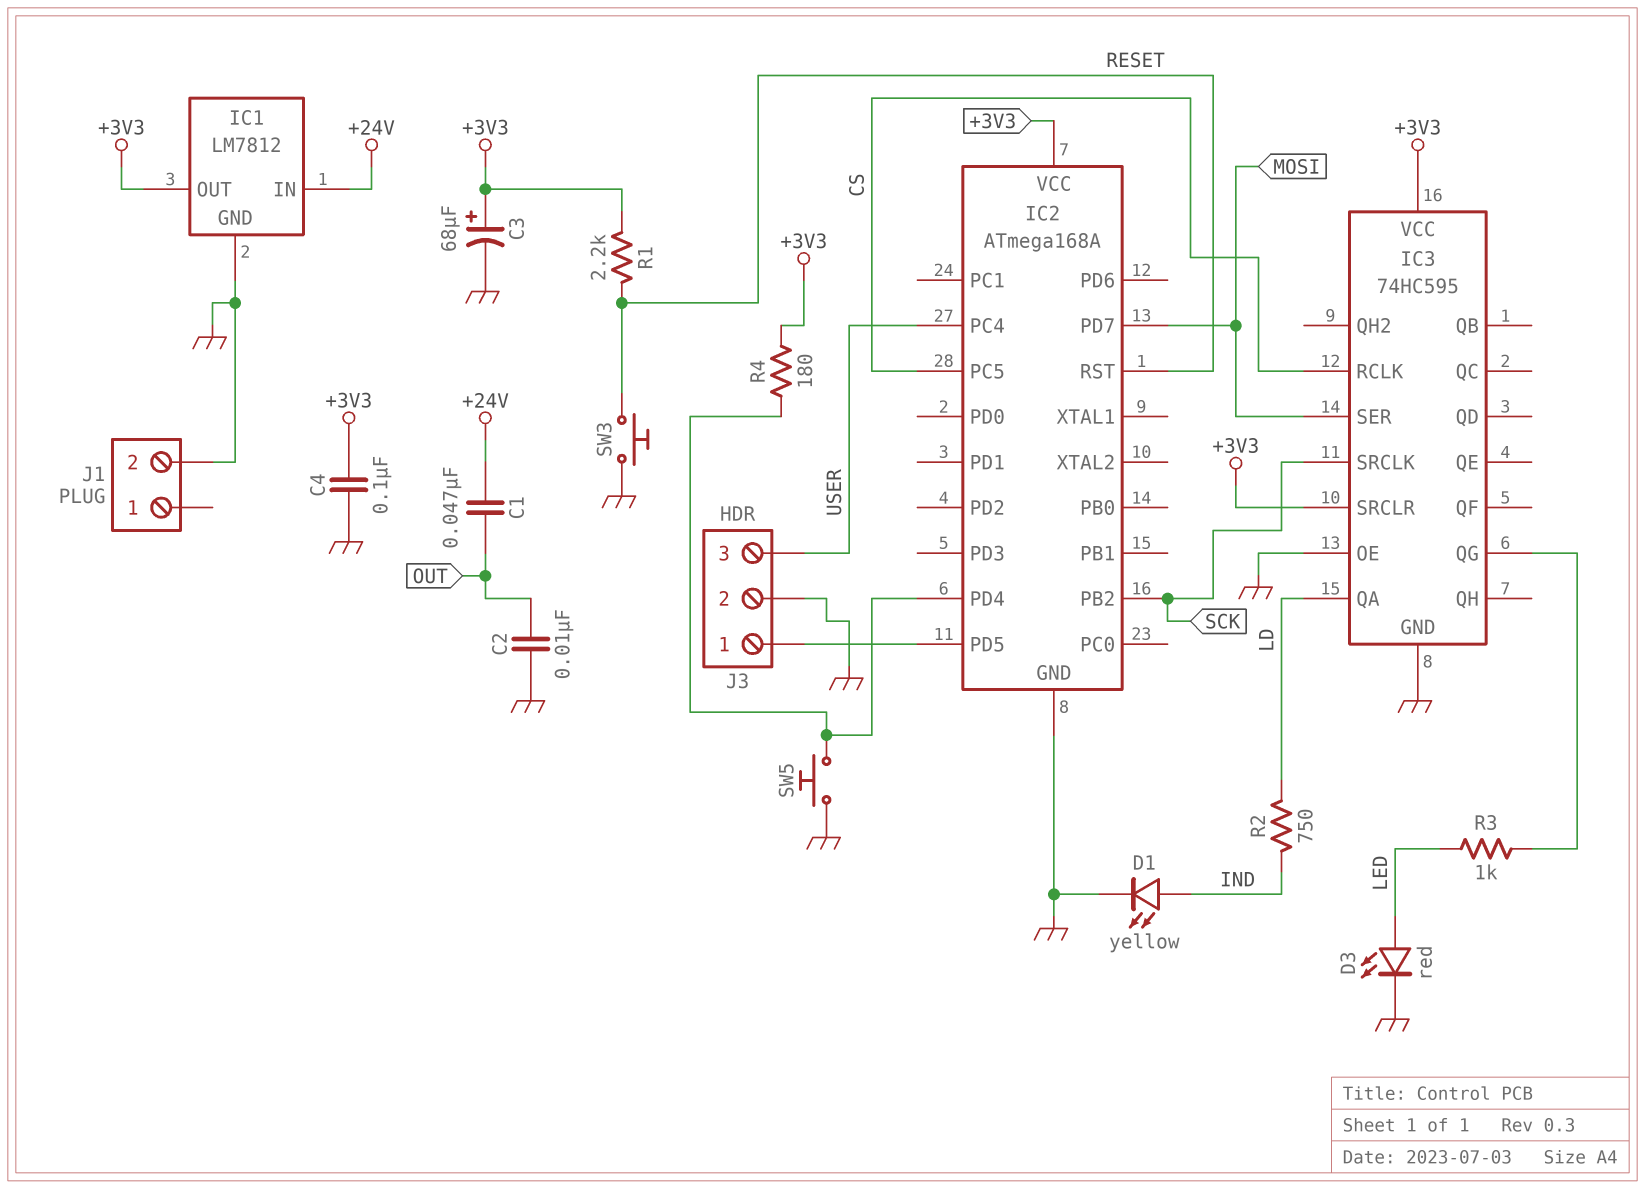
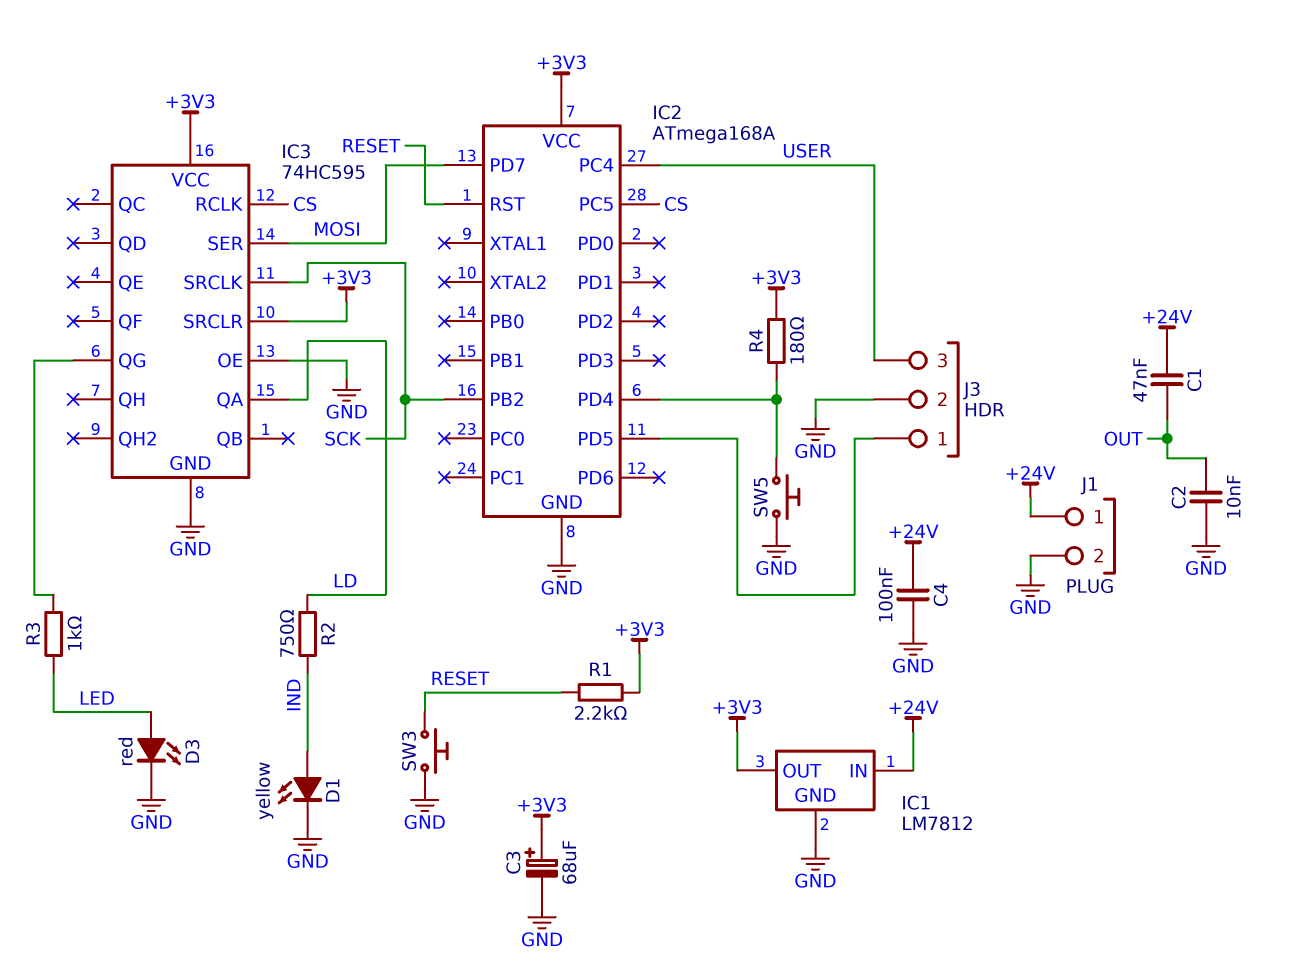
C4: 100nF (+3V3, GND) -> 100nF (+24V, GND)
J1 pin 1: none -> +24V

